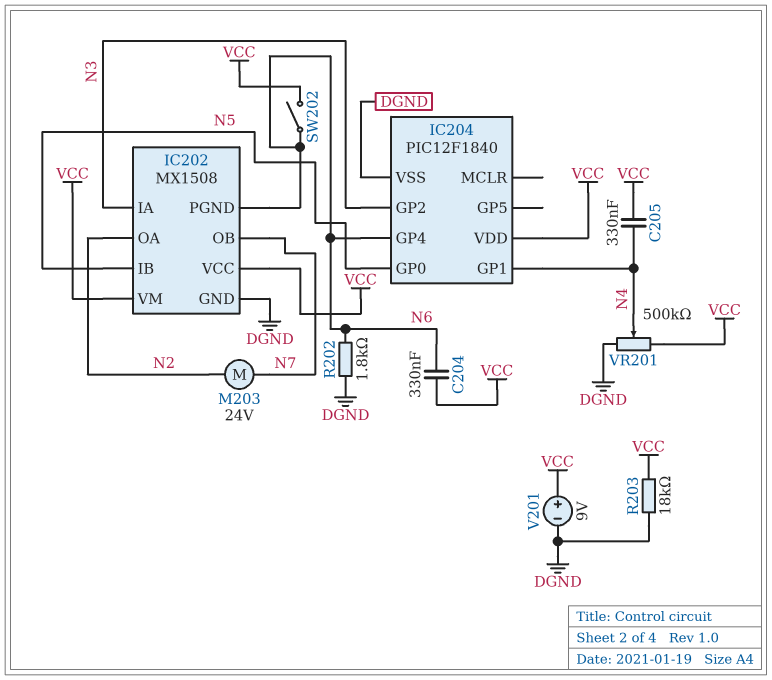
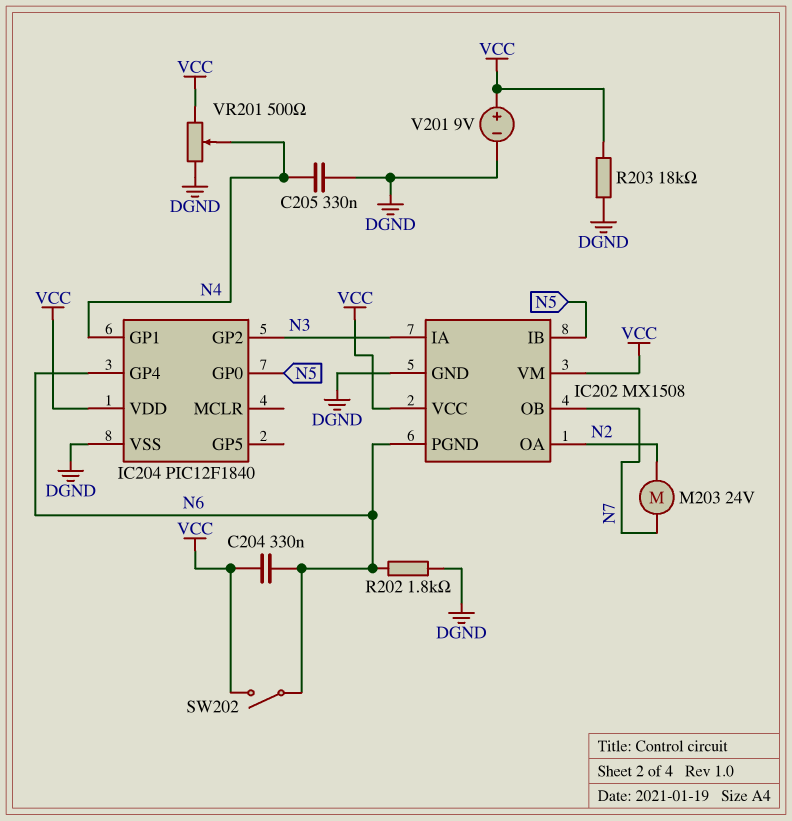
C205: 330nF (N4, VCC) -> 330nF (DGND, N4)
VR201: 500k (DGND, VCC, wiper N4) -> 500 (DGND, VCC, wiper N4)

